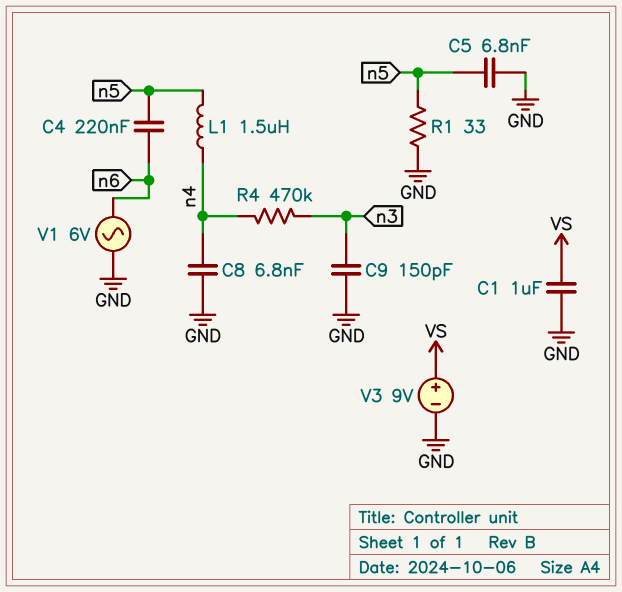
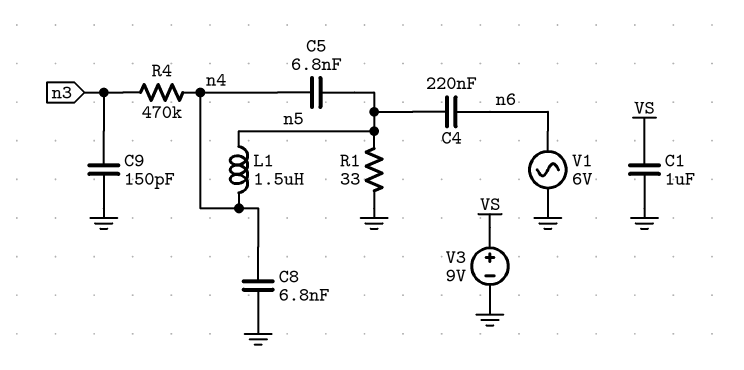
C5: 6.8nF (GND, n5) -> 6.8nF (n4, n5)

